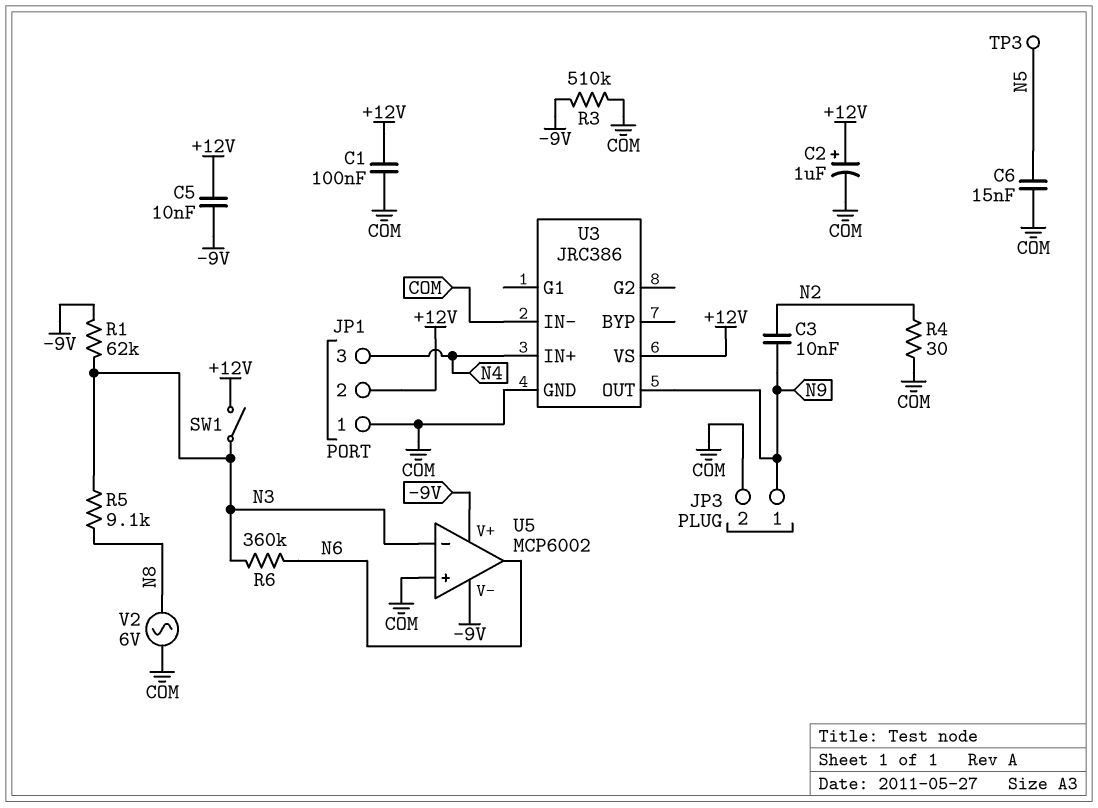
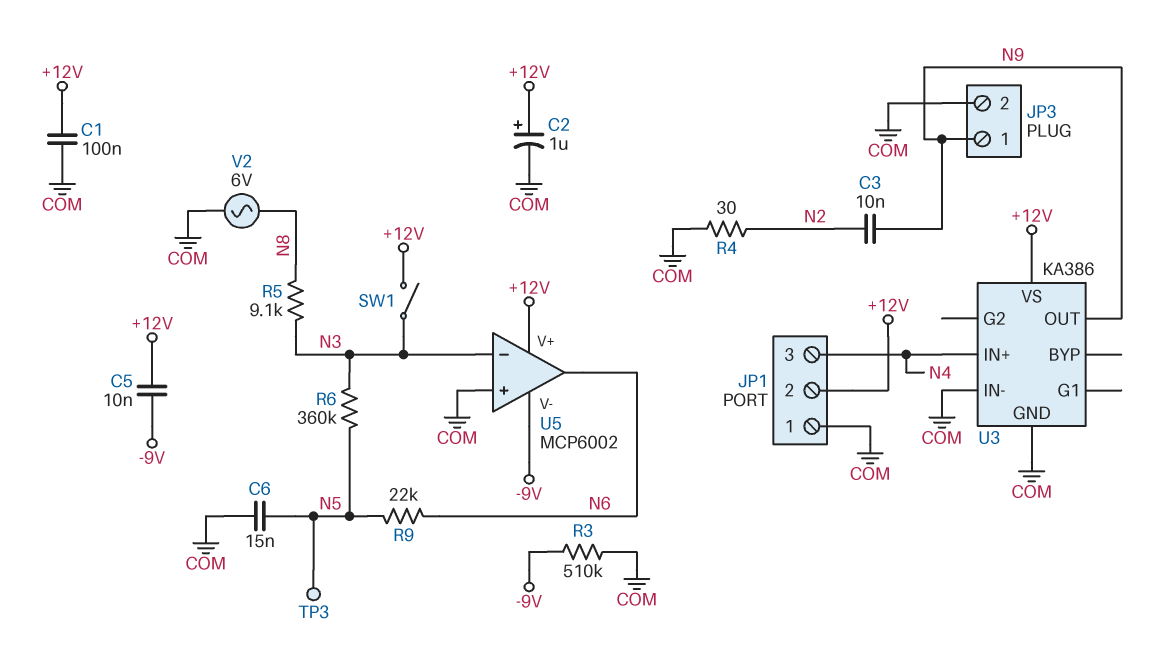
R1: 62k (-9V, N3) -> none
R6: 360k (N3, N6) -> 360k (N3, N5)
R9: none -> 22k (N5, N6)
U3: JRC386 -> KA386
U5 pin V+: -9V -> +12V

